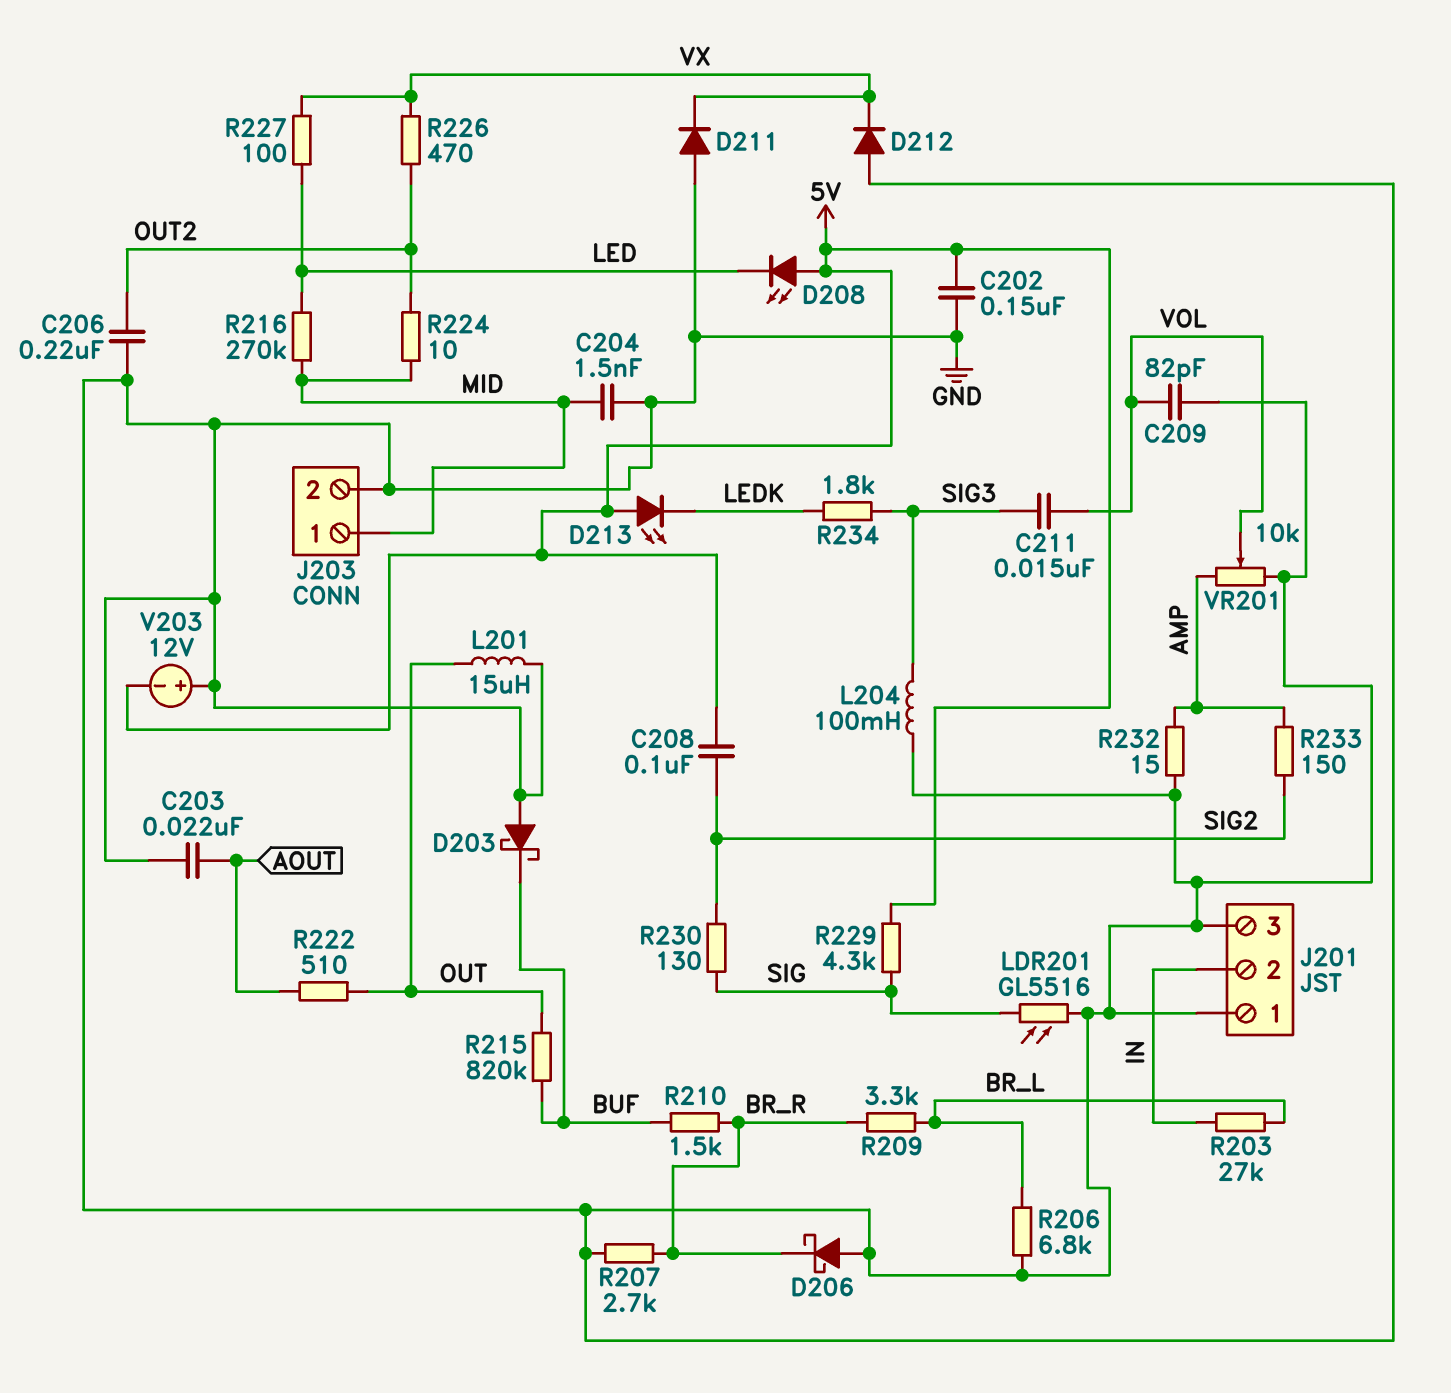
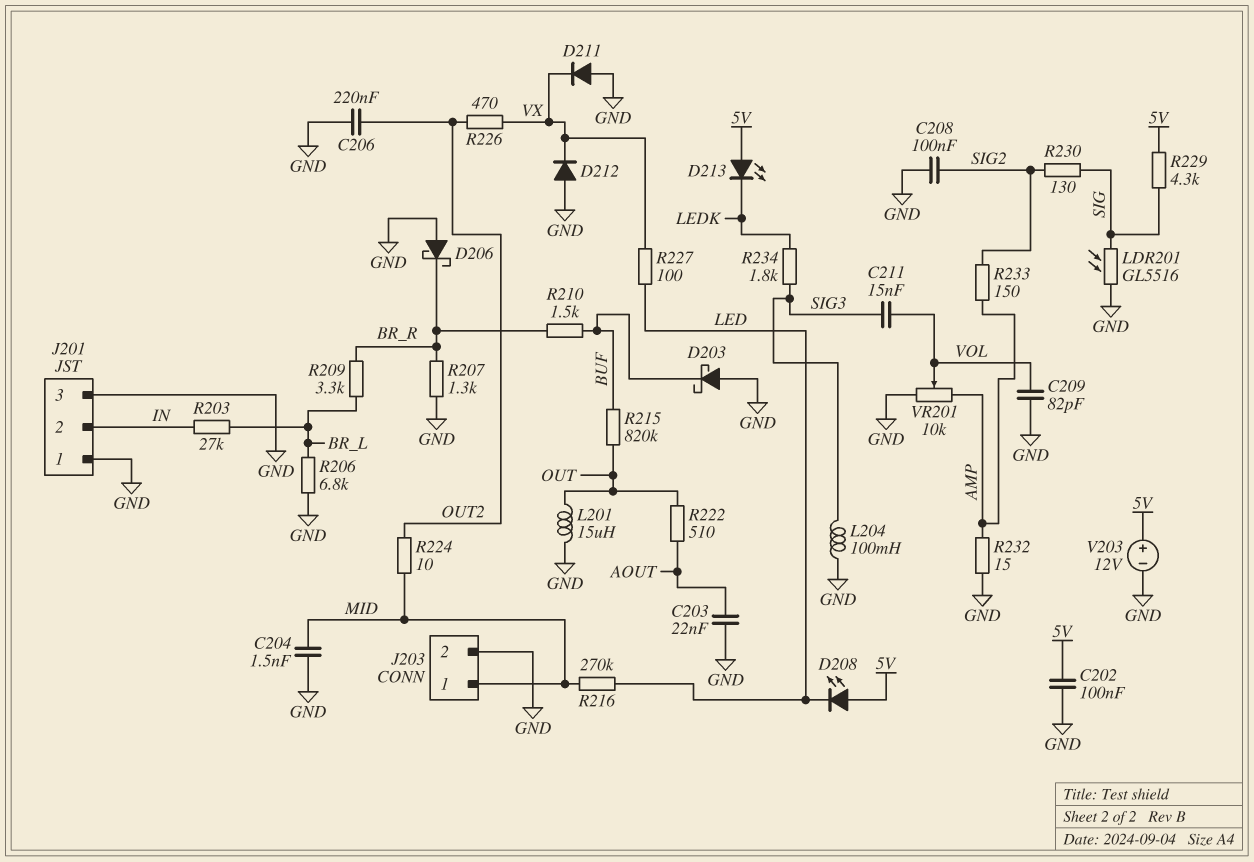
C202: 150nF (5V, GND) -> 100nF (5V, GND)
C208: 100nF (5V, SIG2) -> 100nF (GND, SIG2)
R207: 2.7k (BR_R, GND) -> 1.3k (BR_R, GND)
V203: 12V (plus GND, minus 5V) -> 12V (plus 5V, minus GND)

